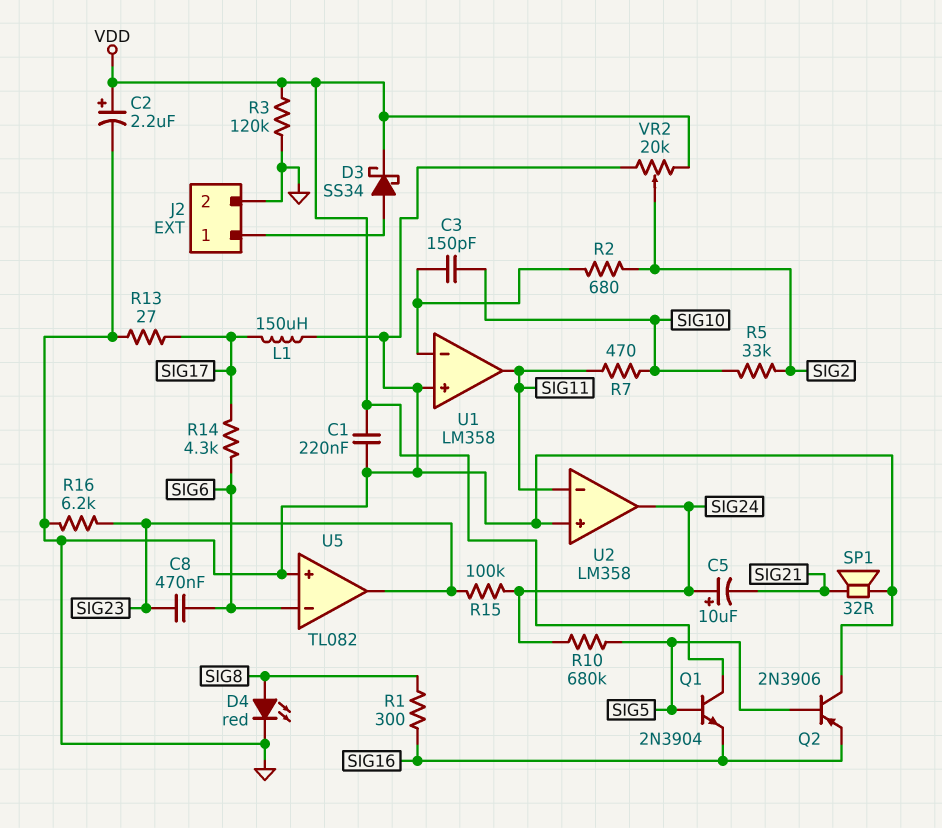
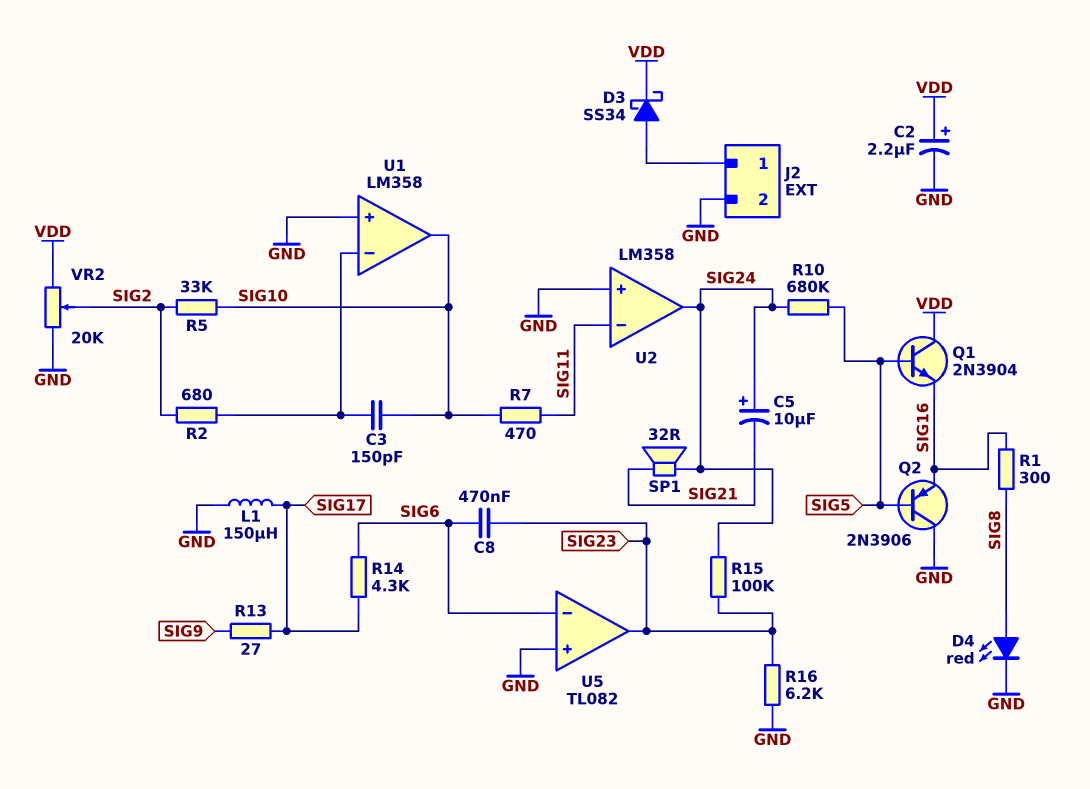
C1: 220nF (GND, VDD) -> none
R3: 120k (GND, VDD) -> none
R13: 27 (GND, SIG17) -> 27 (SIG9, SIG17)
SP1: speaker 32R (GND, SIG21) -> speaker 32R (SIG21, SIG24)
U1 pin out: SIG11 -> SIG10

